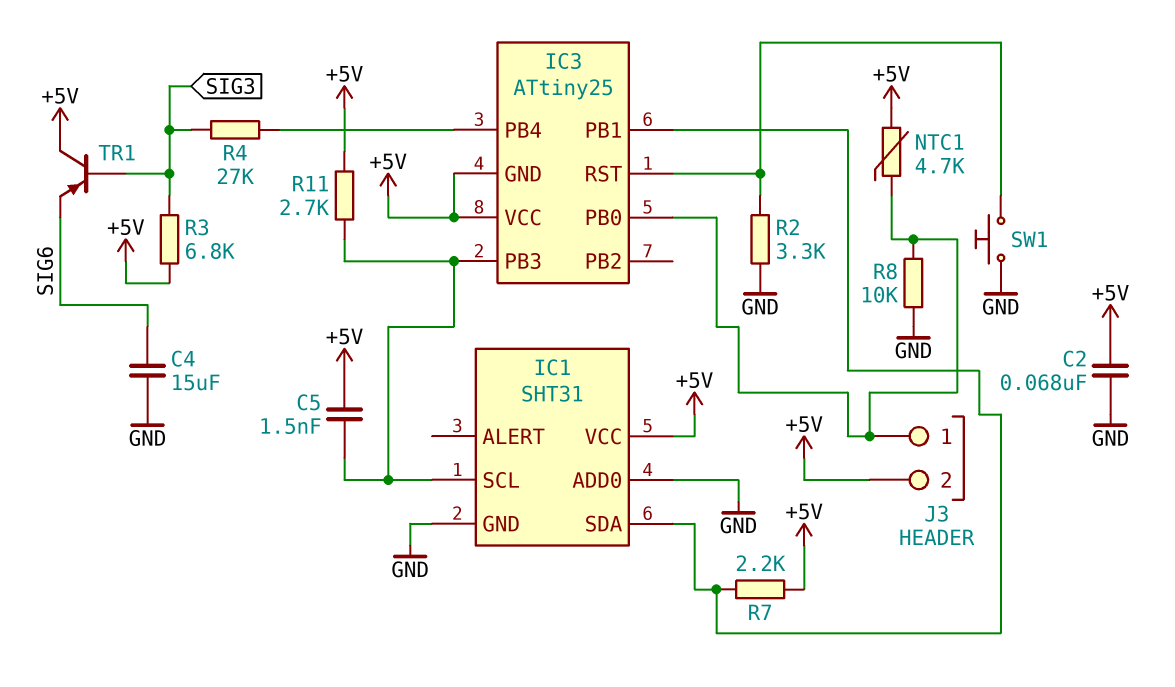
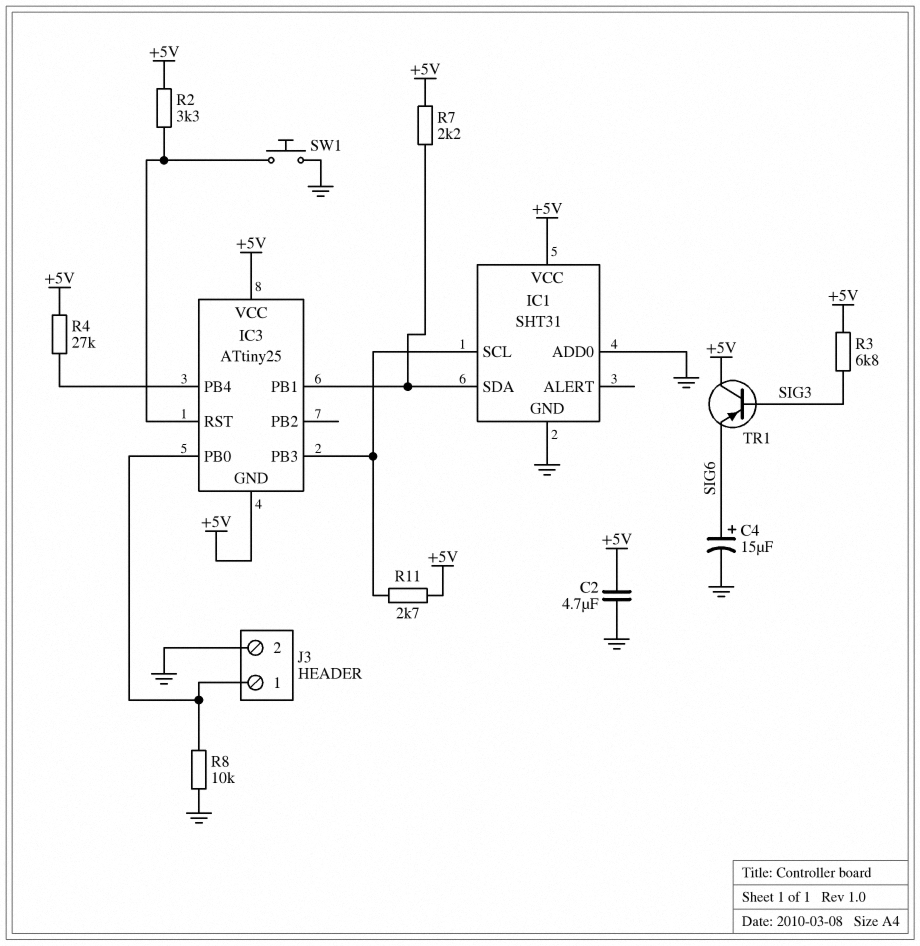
C2: 68nF (+5V, GND) -> 4.7uF (+5V, GND)
C4: 15uF (GND, SIG6) -> 15uF (plus SIG6, minus GND)
C5: 1.5nF (+5V, IC1/SCL) -> none
J3 pin 2: +5V -> GND
NTC1: 4.7k (+5V, IC3/PB0) -> none
R2: 3.3k (GND, IC3/RST) -> 3.3k (+5V, IC3/RST)
R4: 27k (IC3/PB4, SIG3) -> 27k (+5V, IC3/PB4)

